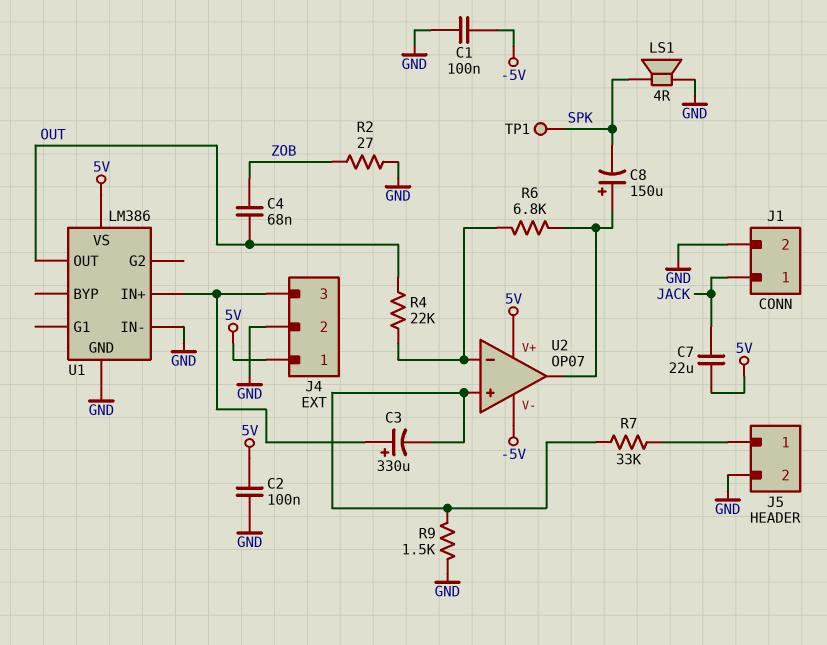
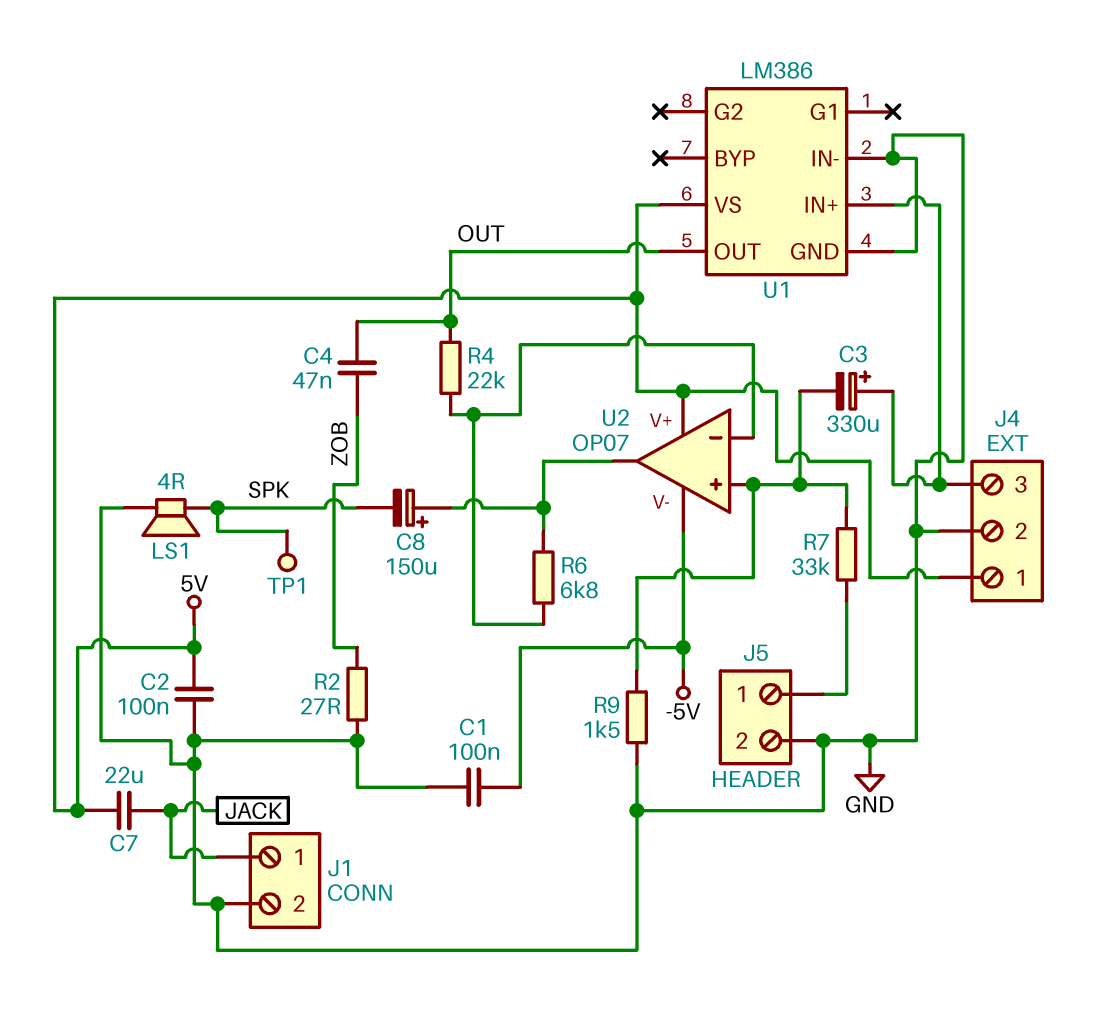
C4: 68nF (OUT, ZOB) -> 47nF (OUT, ZOB)

